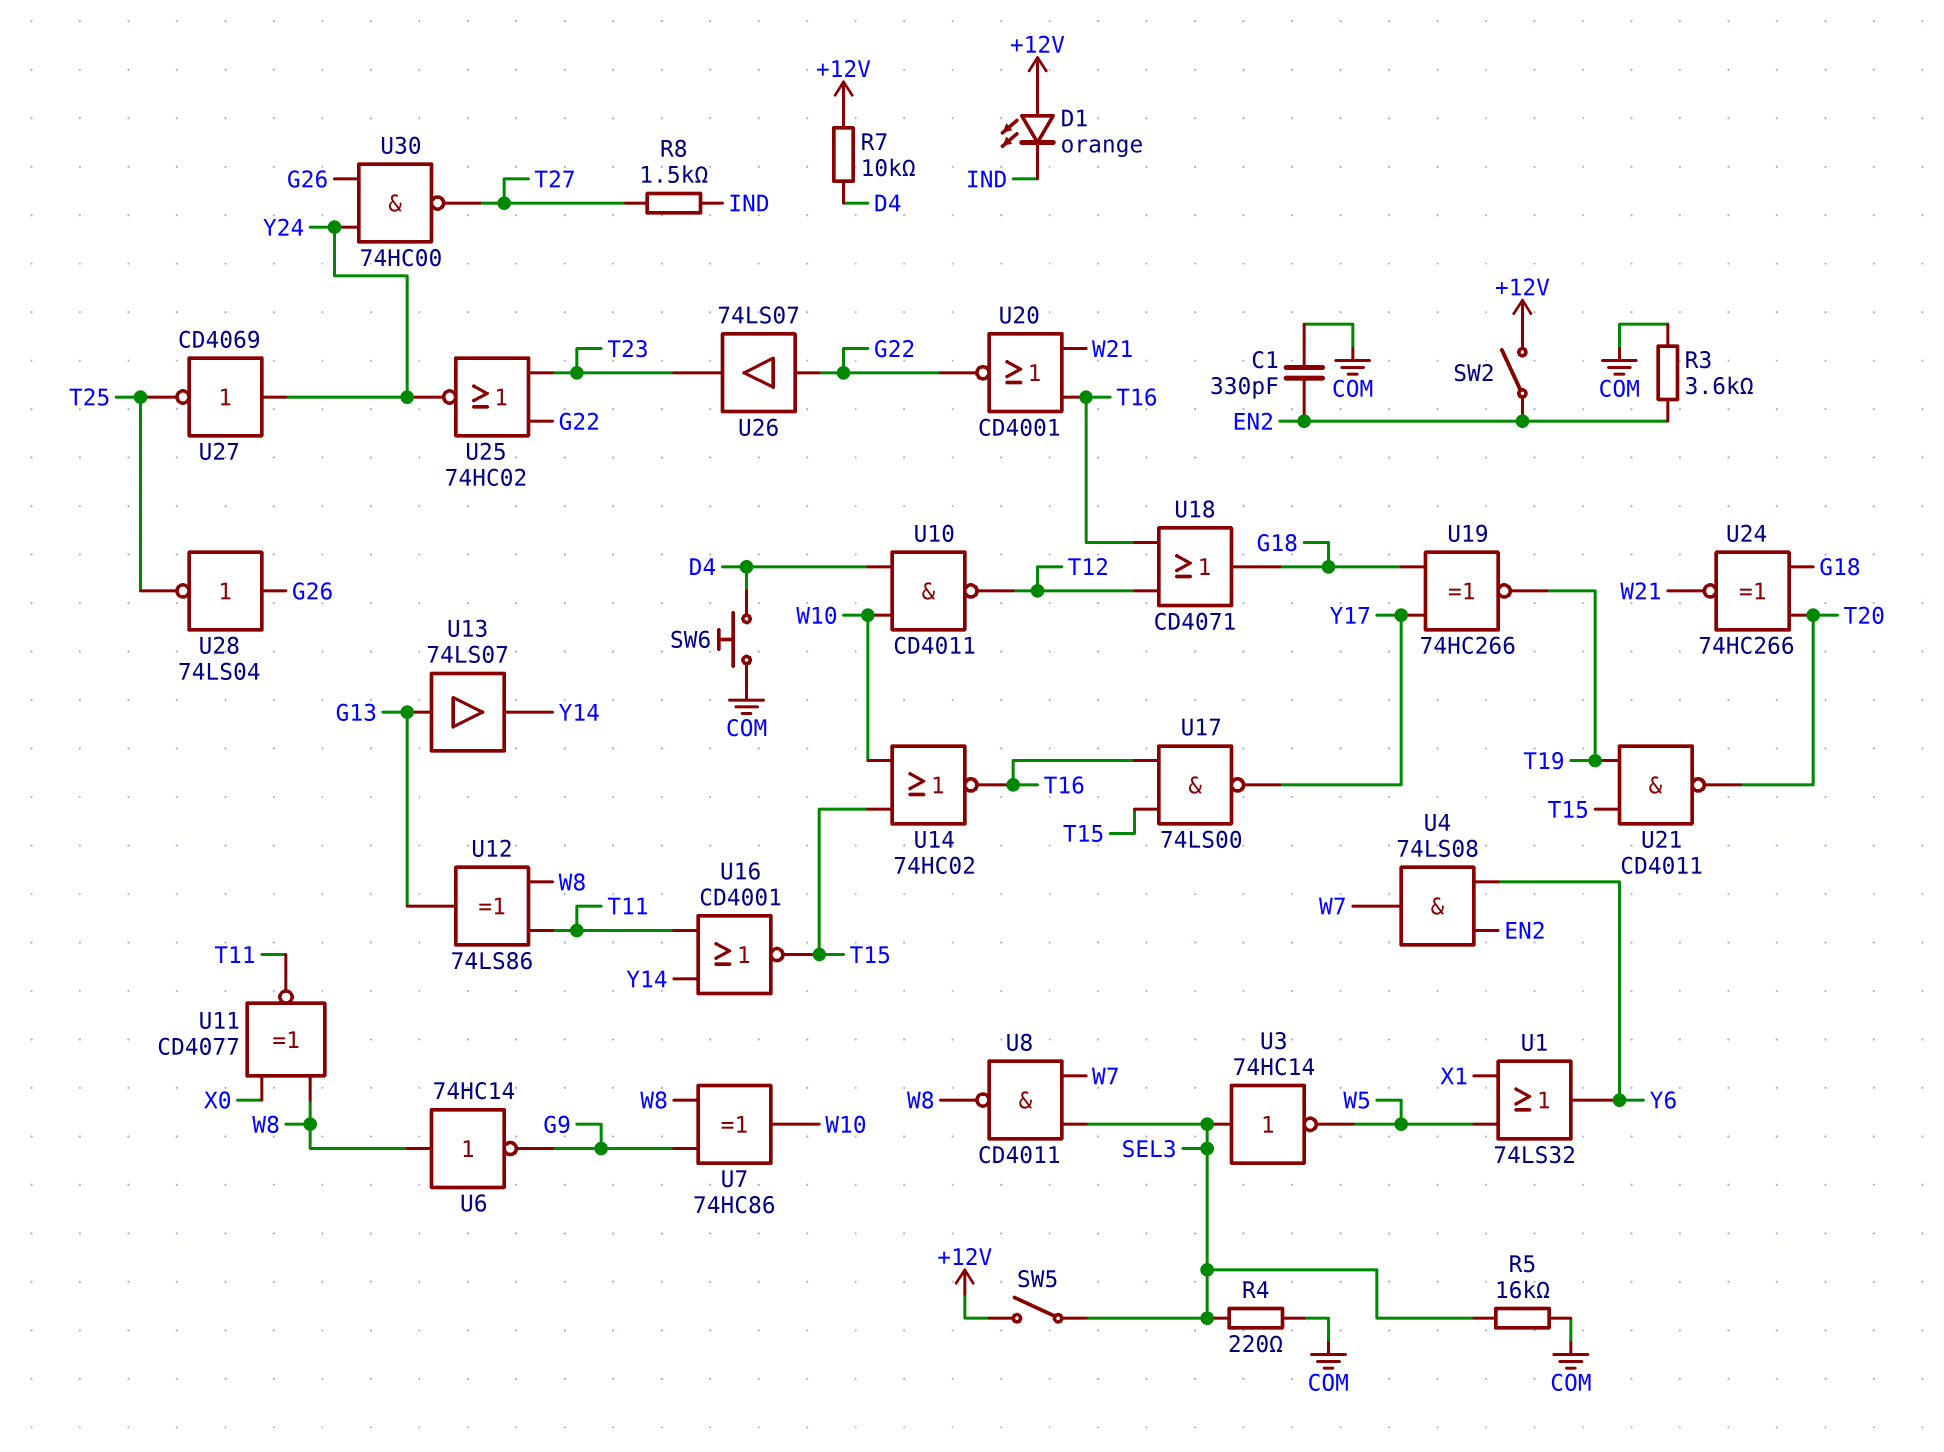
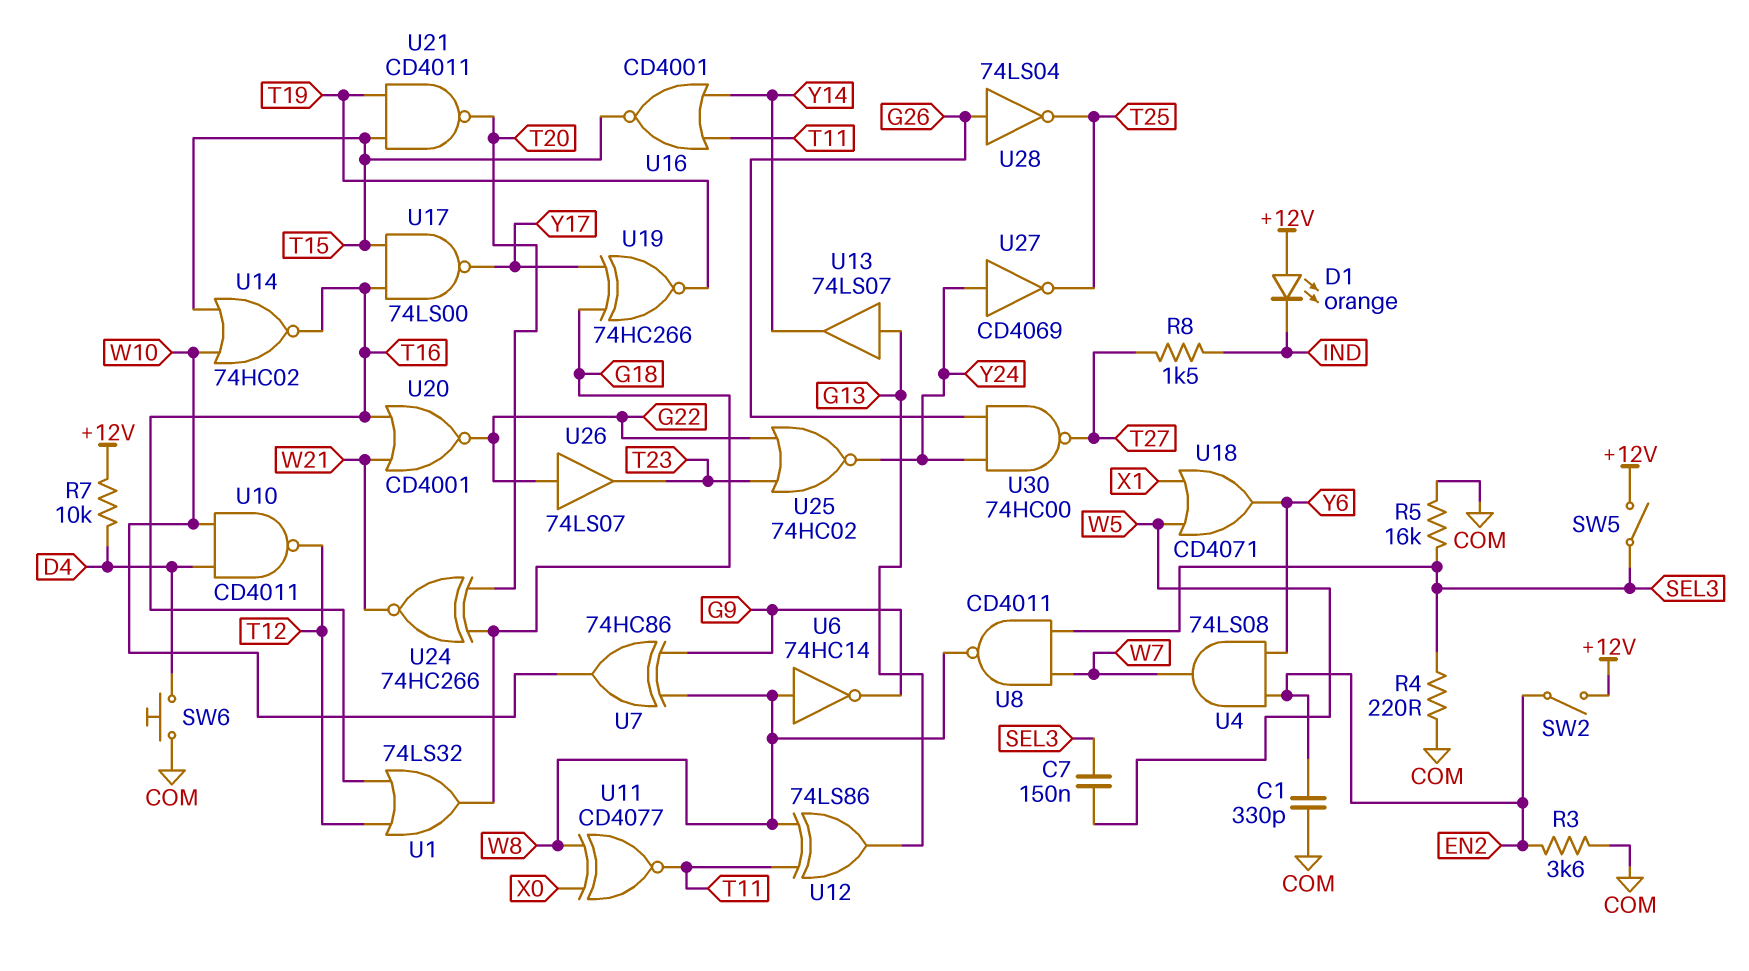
C7: none -> 150nF (SEL3, W5)
U1: OR 74LS32 (in W5, in X1, out Y6) -> OR 74LS32 (in T12, in T16, out G18)
U3: NOT 74HC14 (in SEL3, out W5) -> none
U18: OR CD4071 (in T12, in T16, out G18) -> OR CD4071 (in W5, in X1, out Y6)

